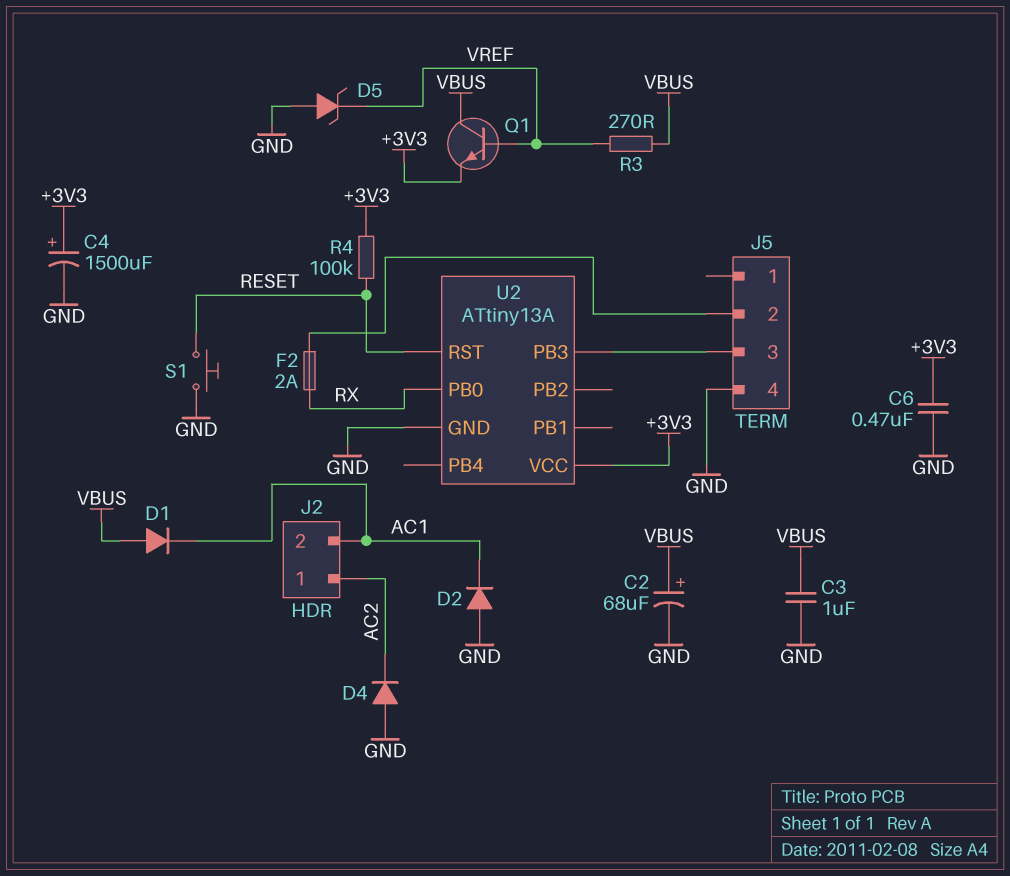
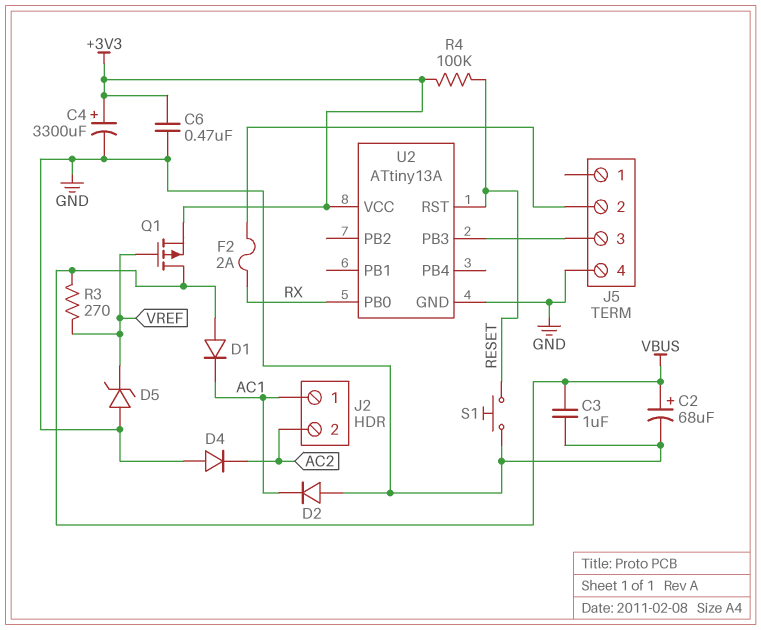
C4: 1500uF (plus +3V3, minus GND) -> 3300uF (plus +3V3, minus GND)
J2 pin 1: AC2 -> AC1
J2 pin 2: AC1 -> AC2
Q1: NPN (B VREF, C VBUS, E +3V3) -> PMOS (G VREF, D VBUS, S +3V3)

